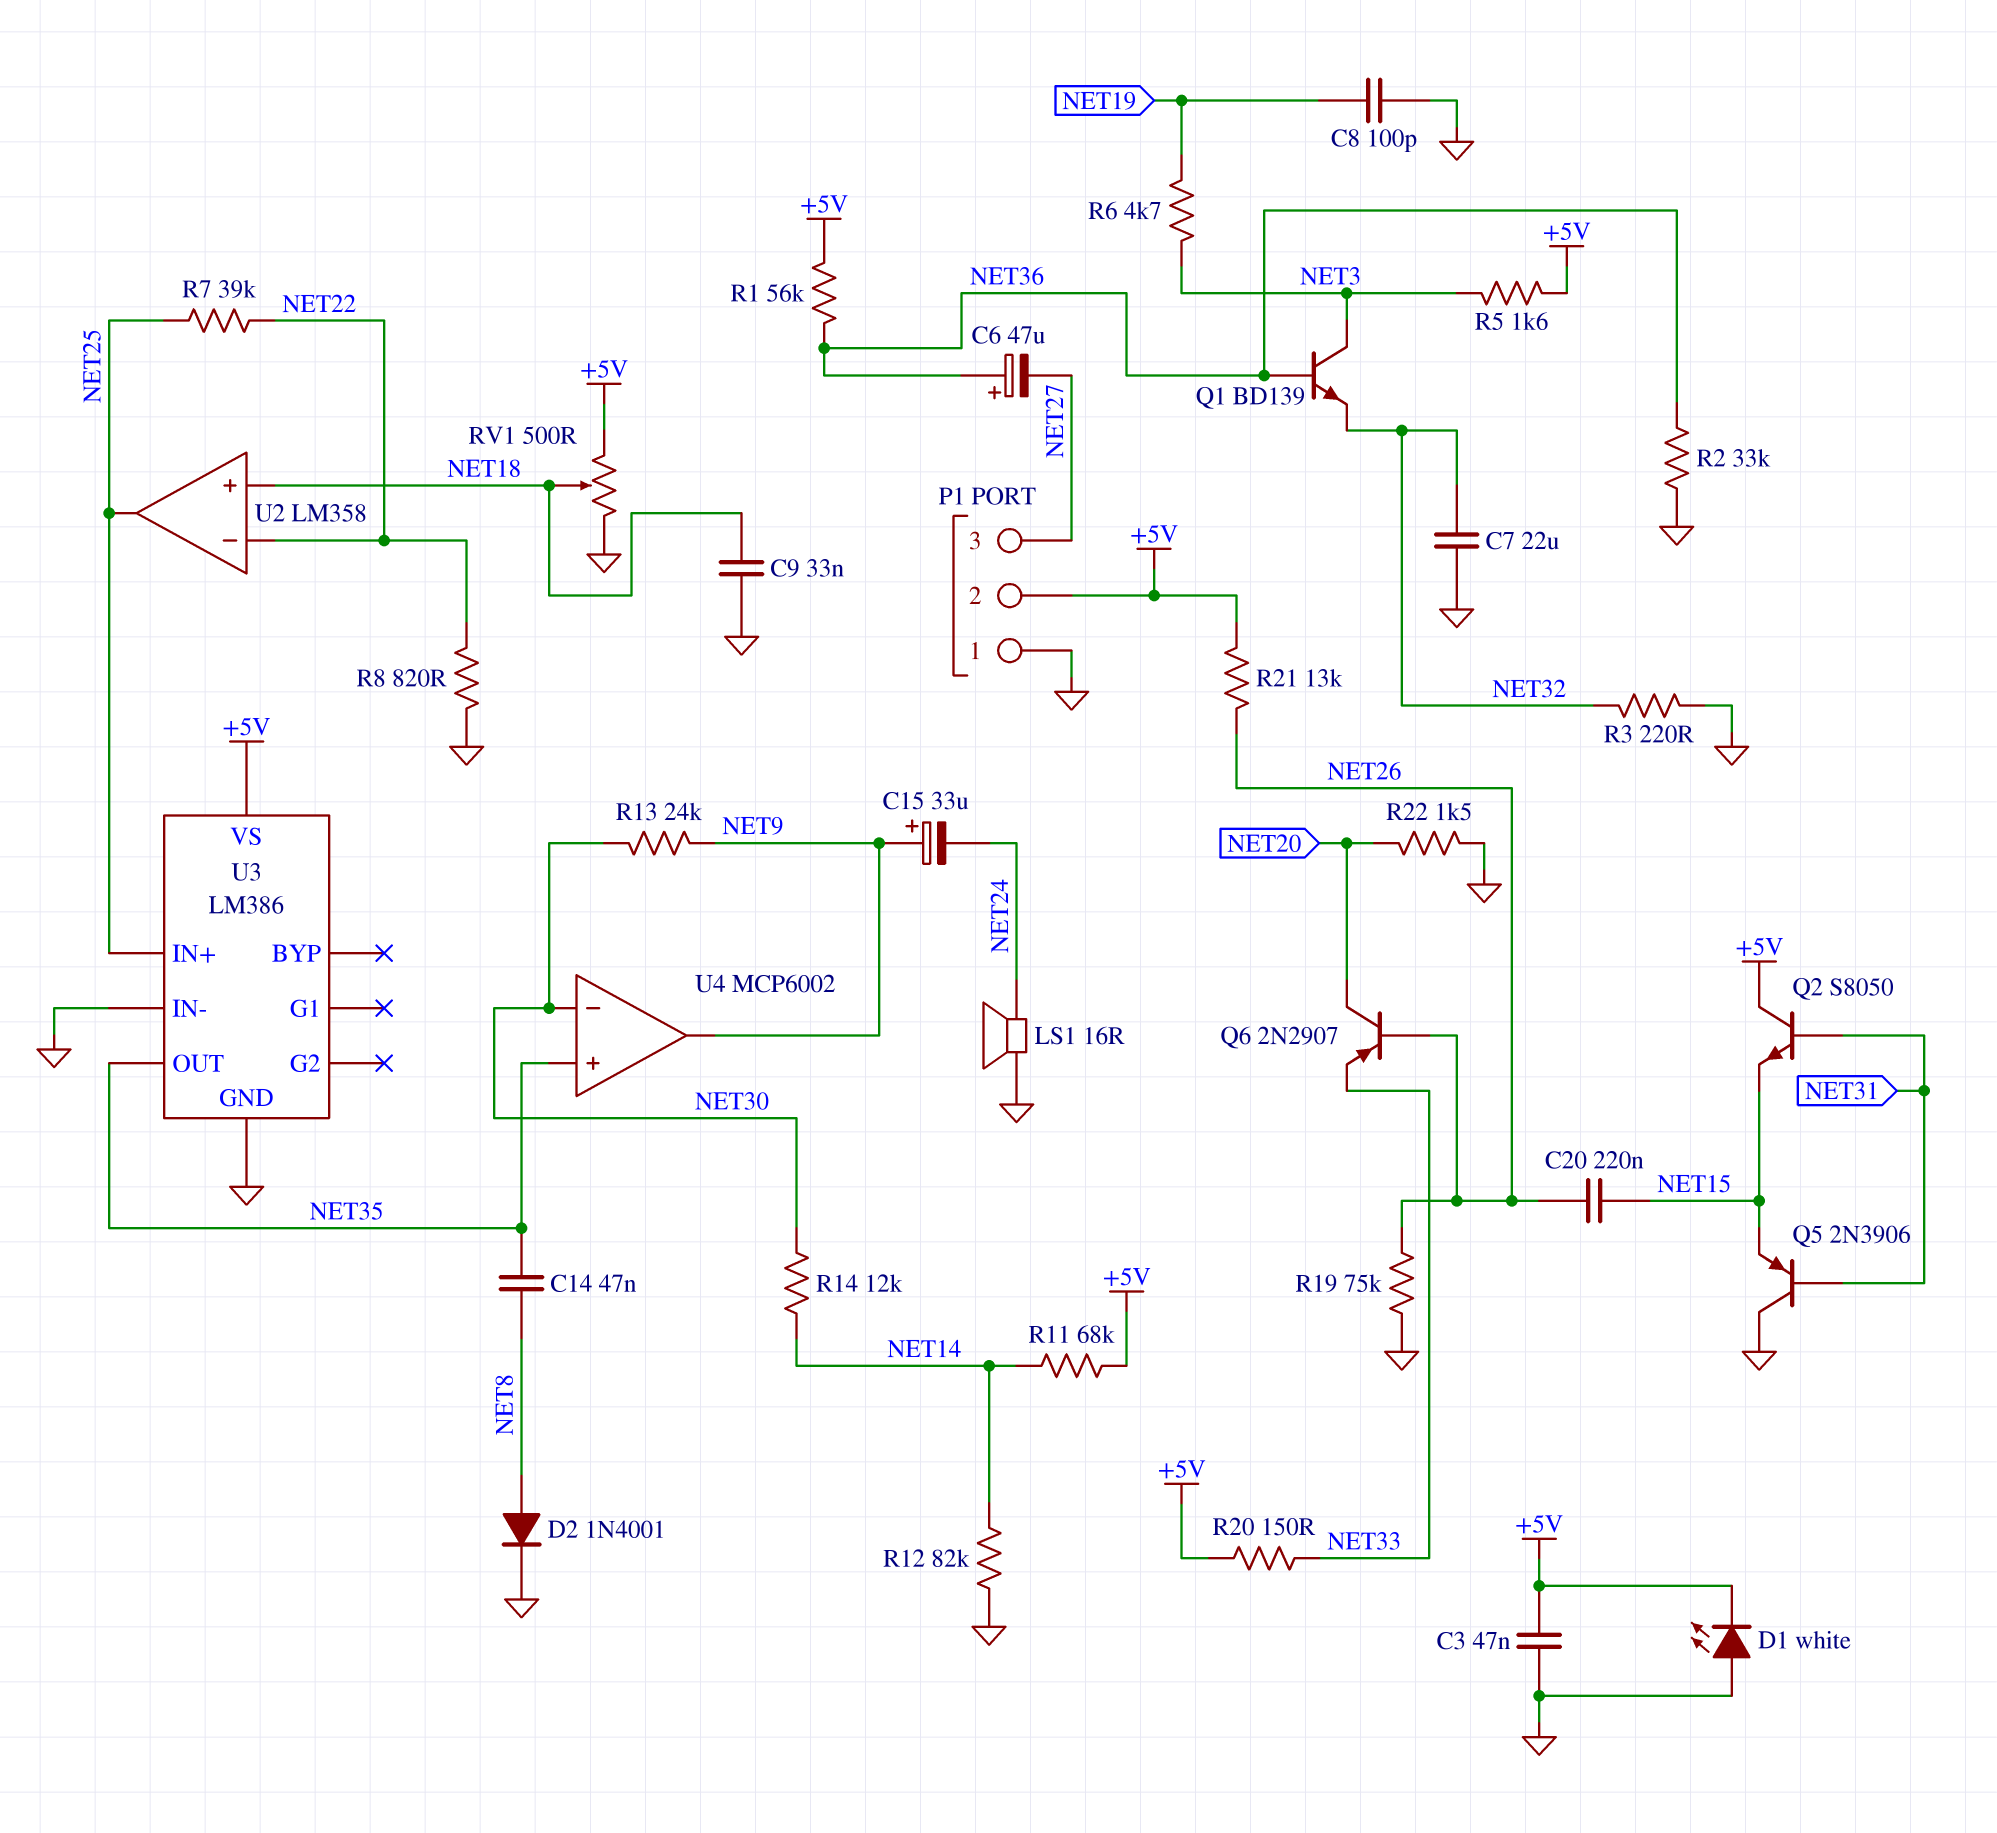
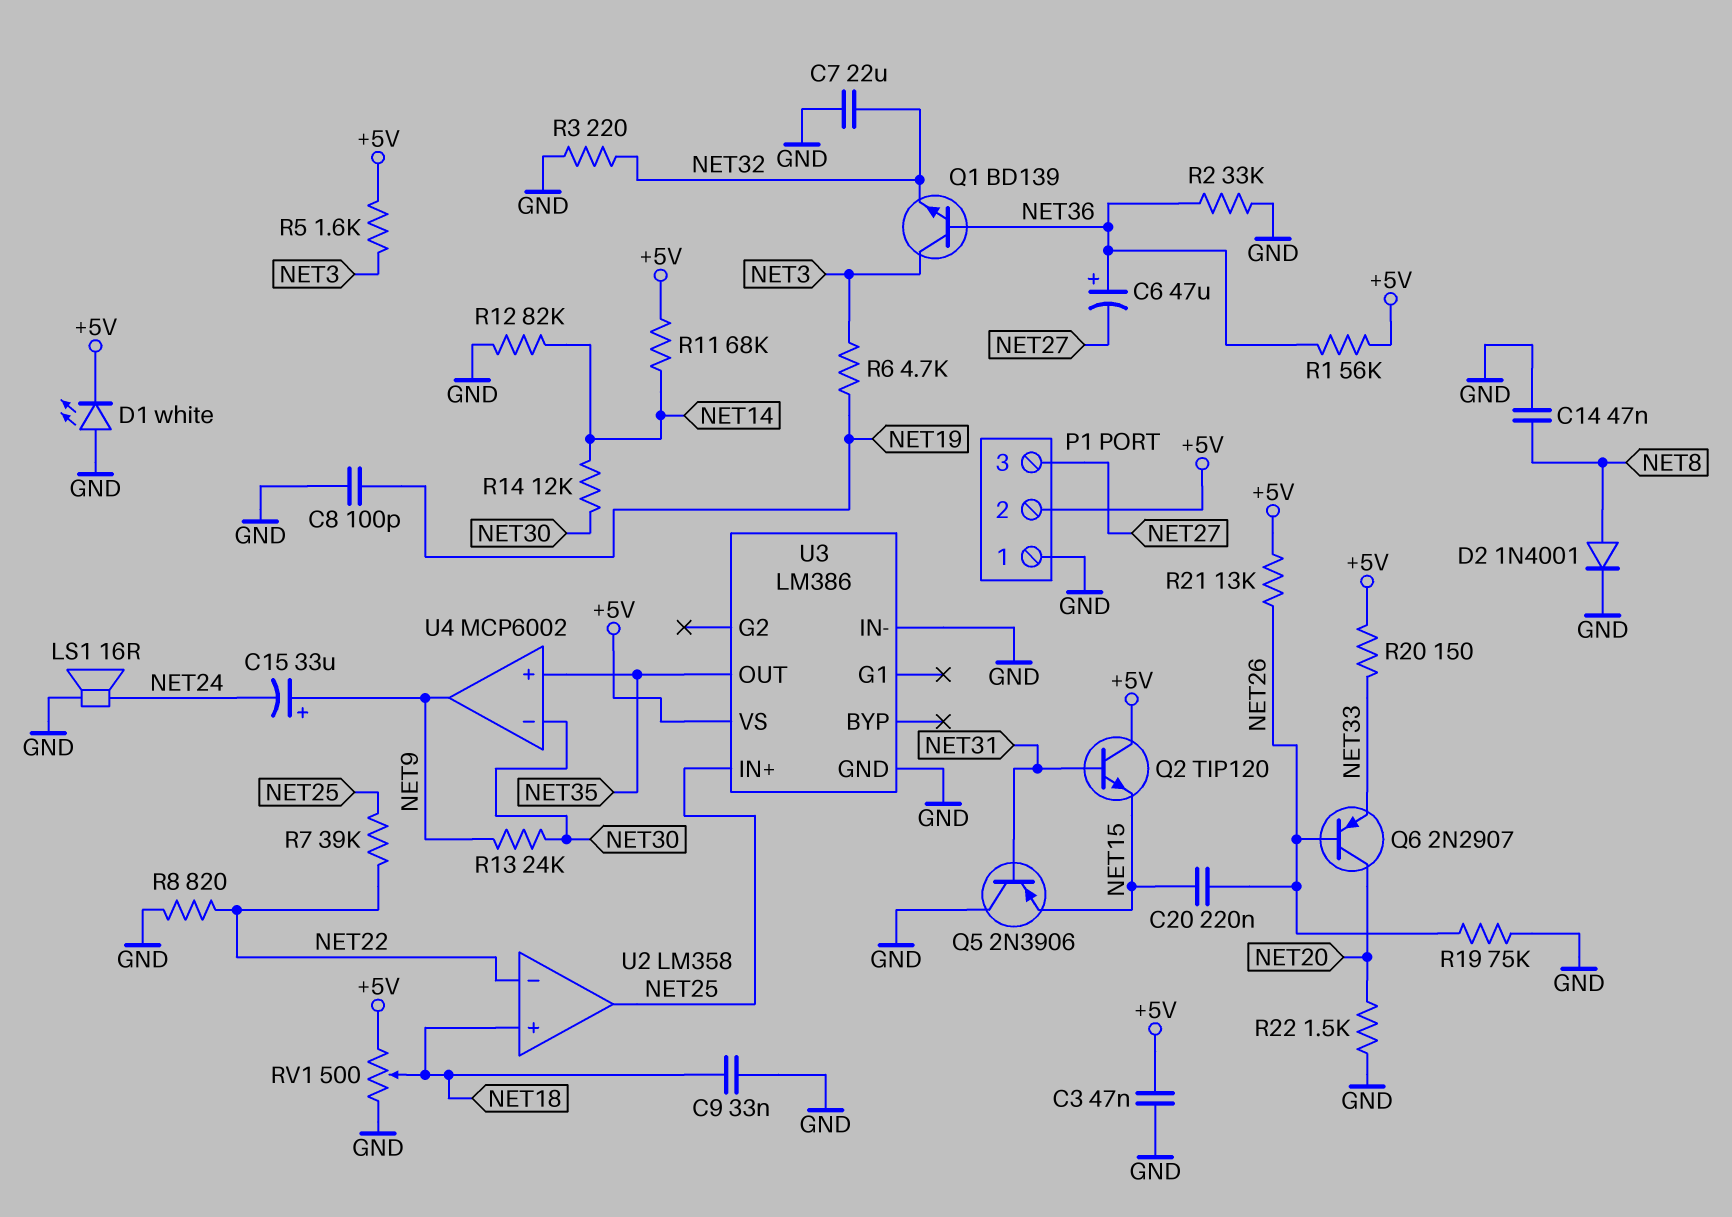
C14: 47nF (NET8, NET35) -> 47nF (GND, NET8)
Q2: NPN S8050 (B NET31, C +5V, E NET15) -> NPN TIP120 (B NET31, C +5V, E NET15)

